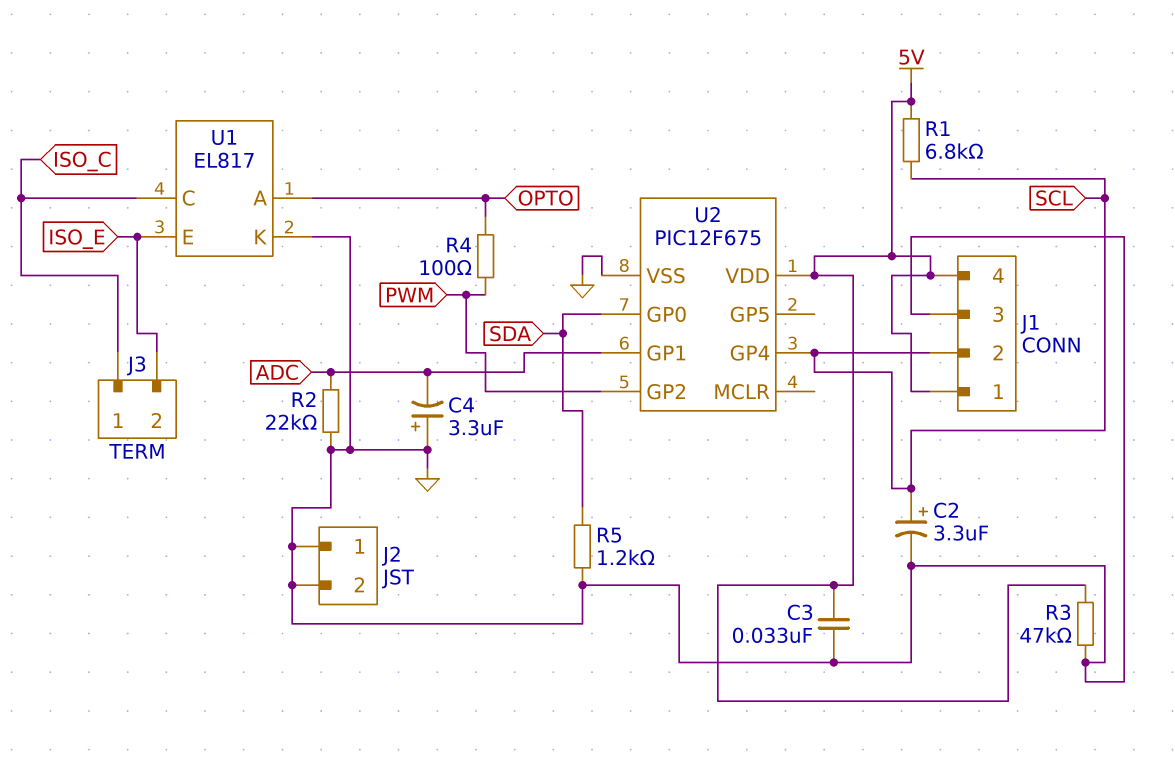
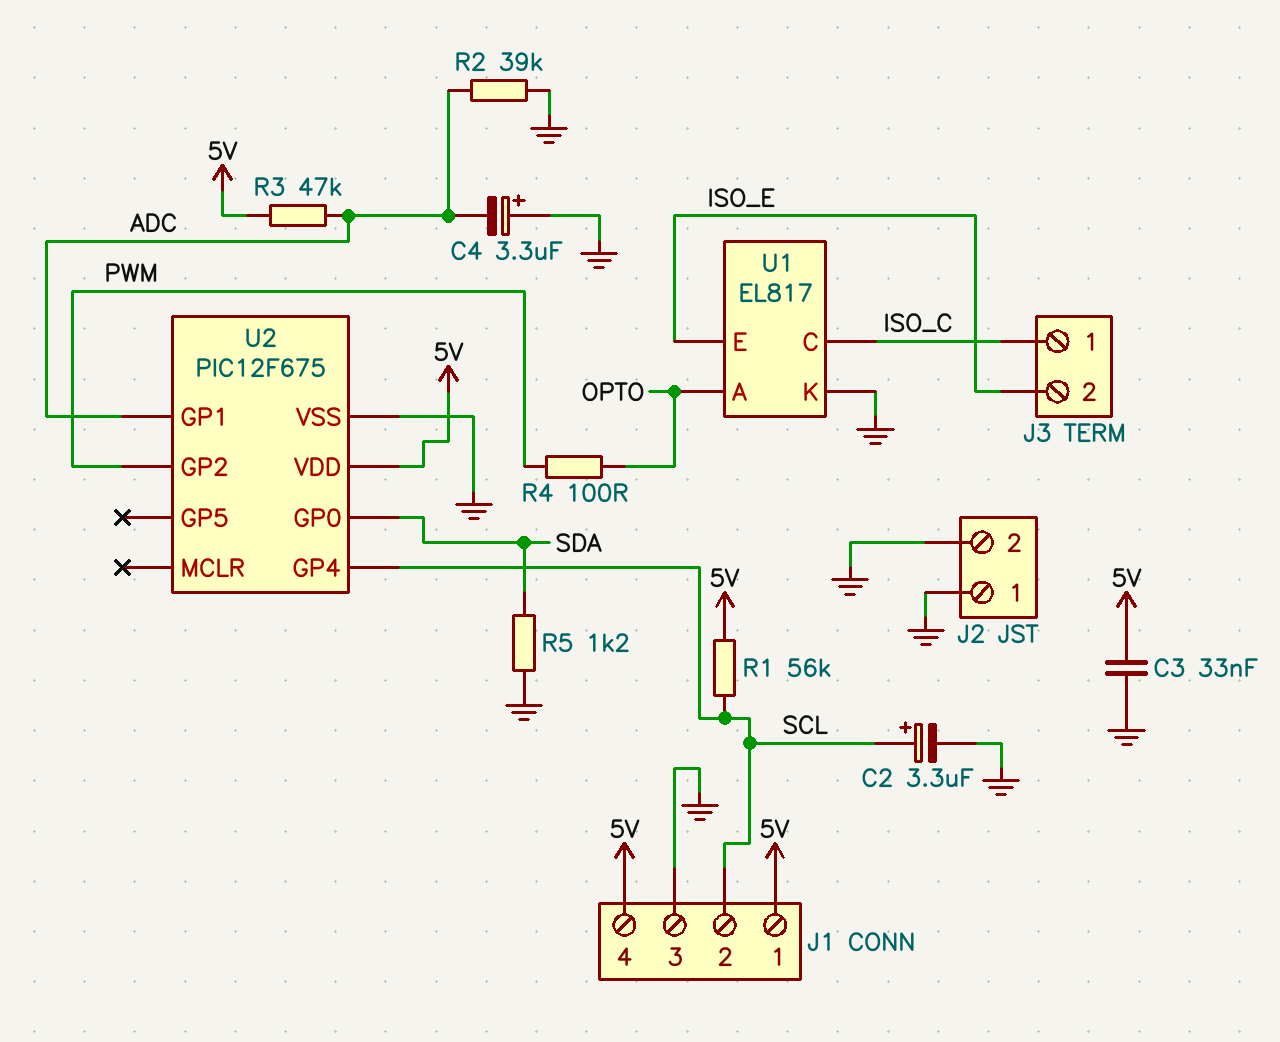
R1: 6.8k (5V, SCL) -> 56k (5V, SCL)
R2: 22k (ADC, GND) -> 39k (ADC, GND)
R3: 47k (5V, GND) -> 47k (5V, ADC)

